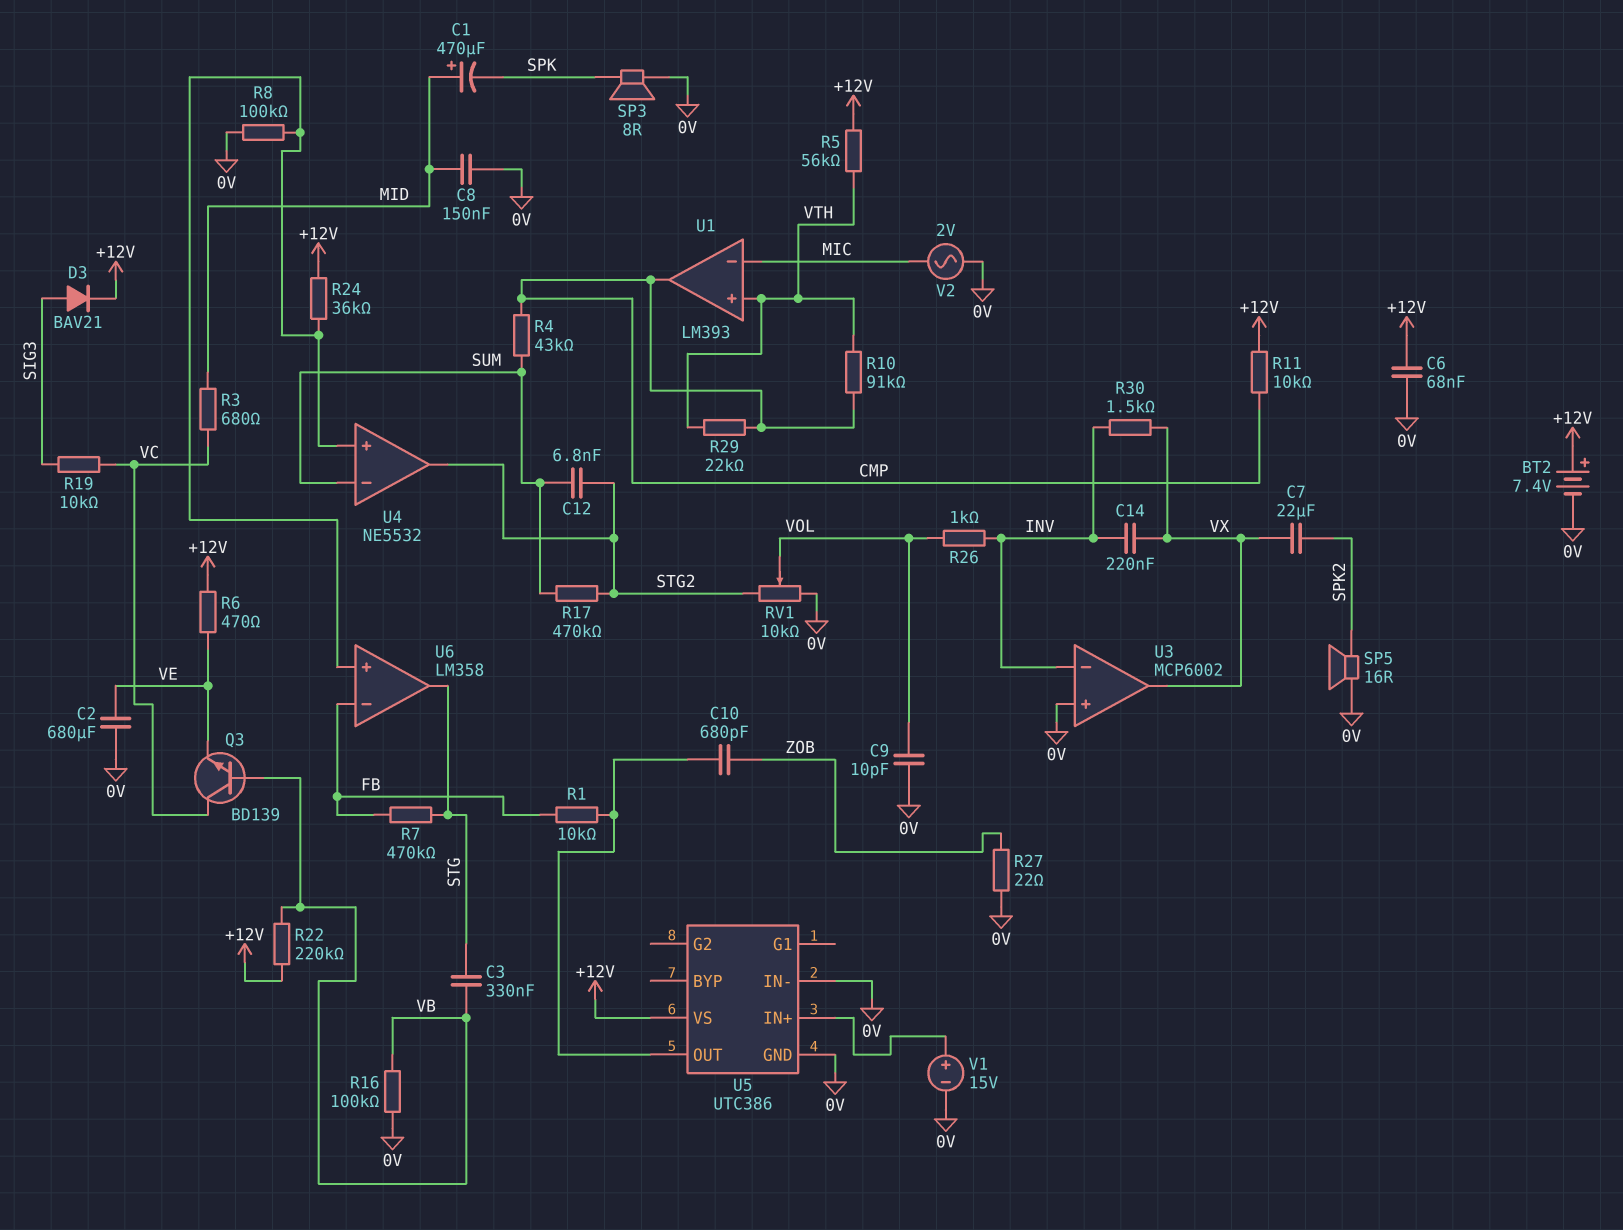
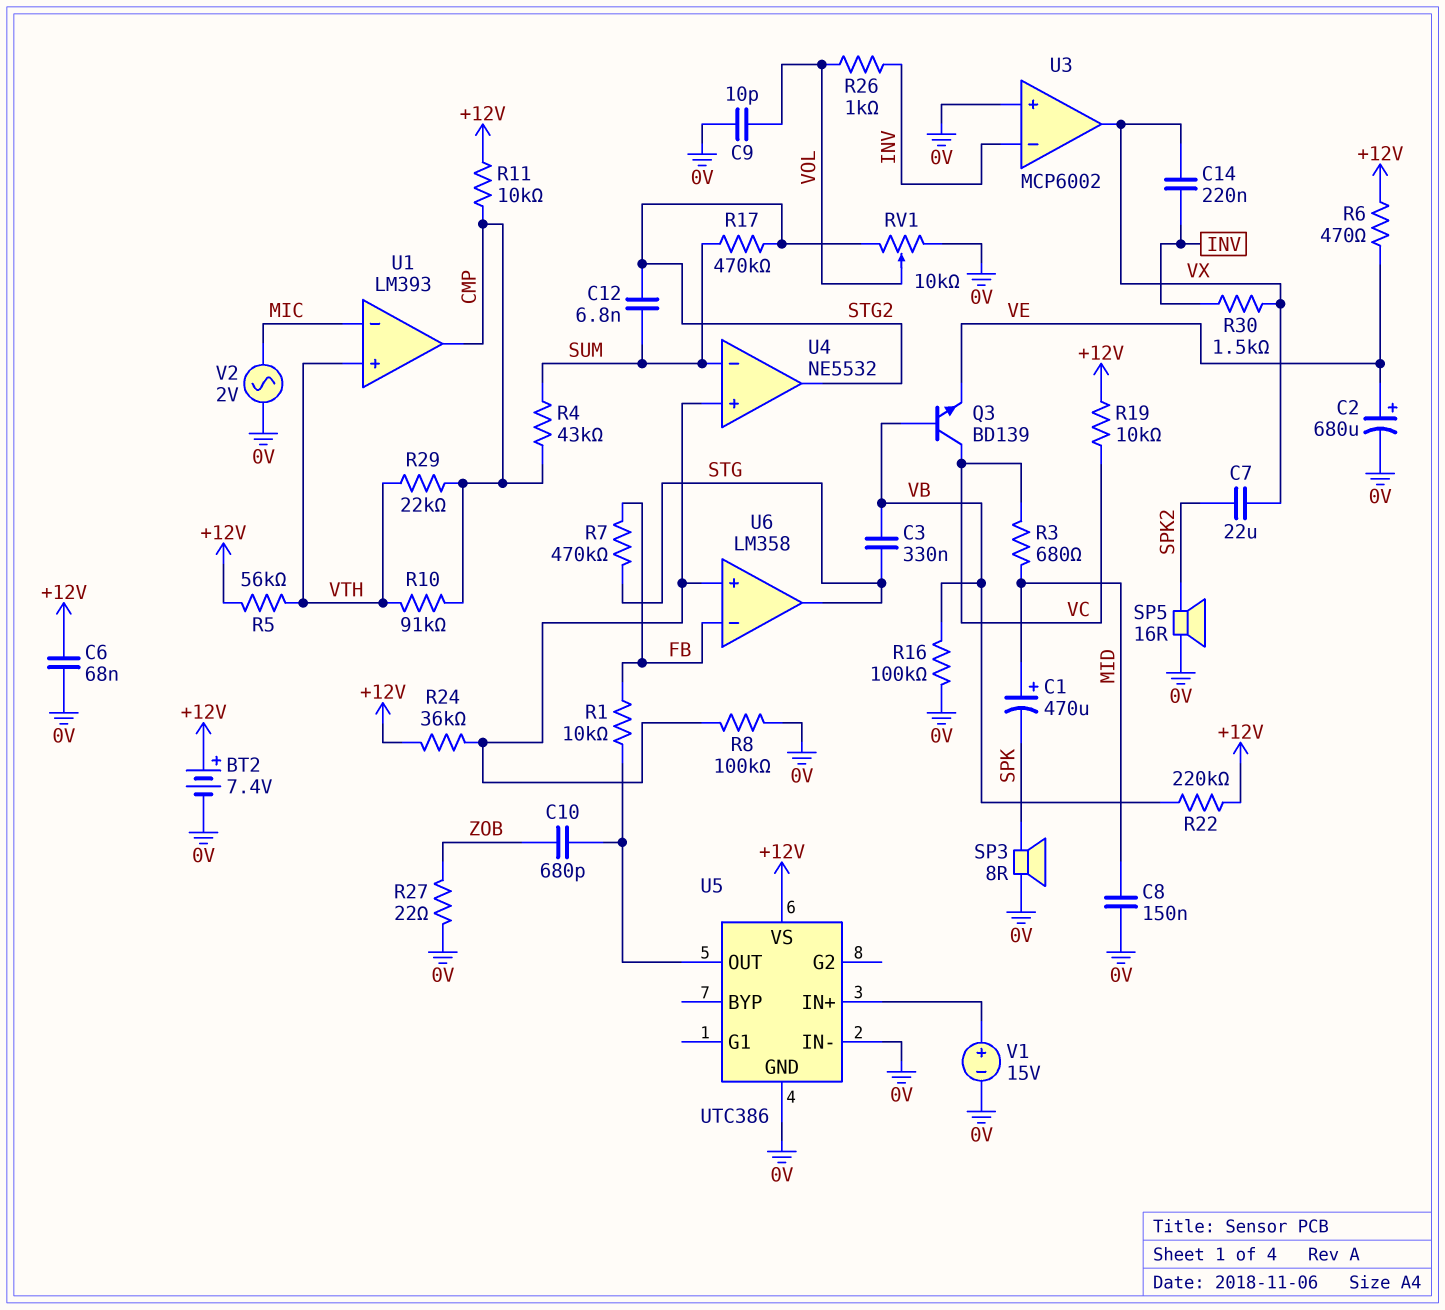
C2: 680uF (0V, VE) -> 680uF (plus VE, minus 0V)
D3: diode BAV21 (A SIG3, K +12V) -> none
R19: 10k (SIG3, VC) -> 10k (+12V, VC)

